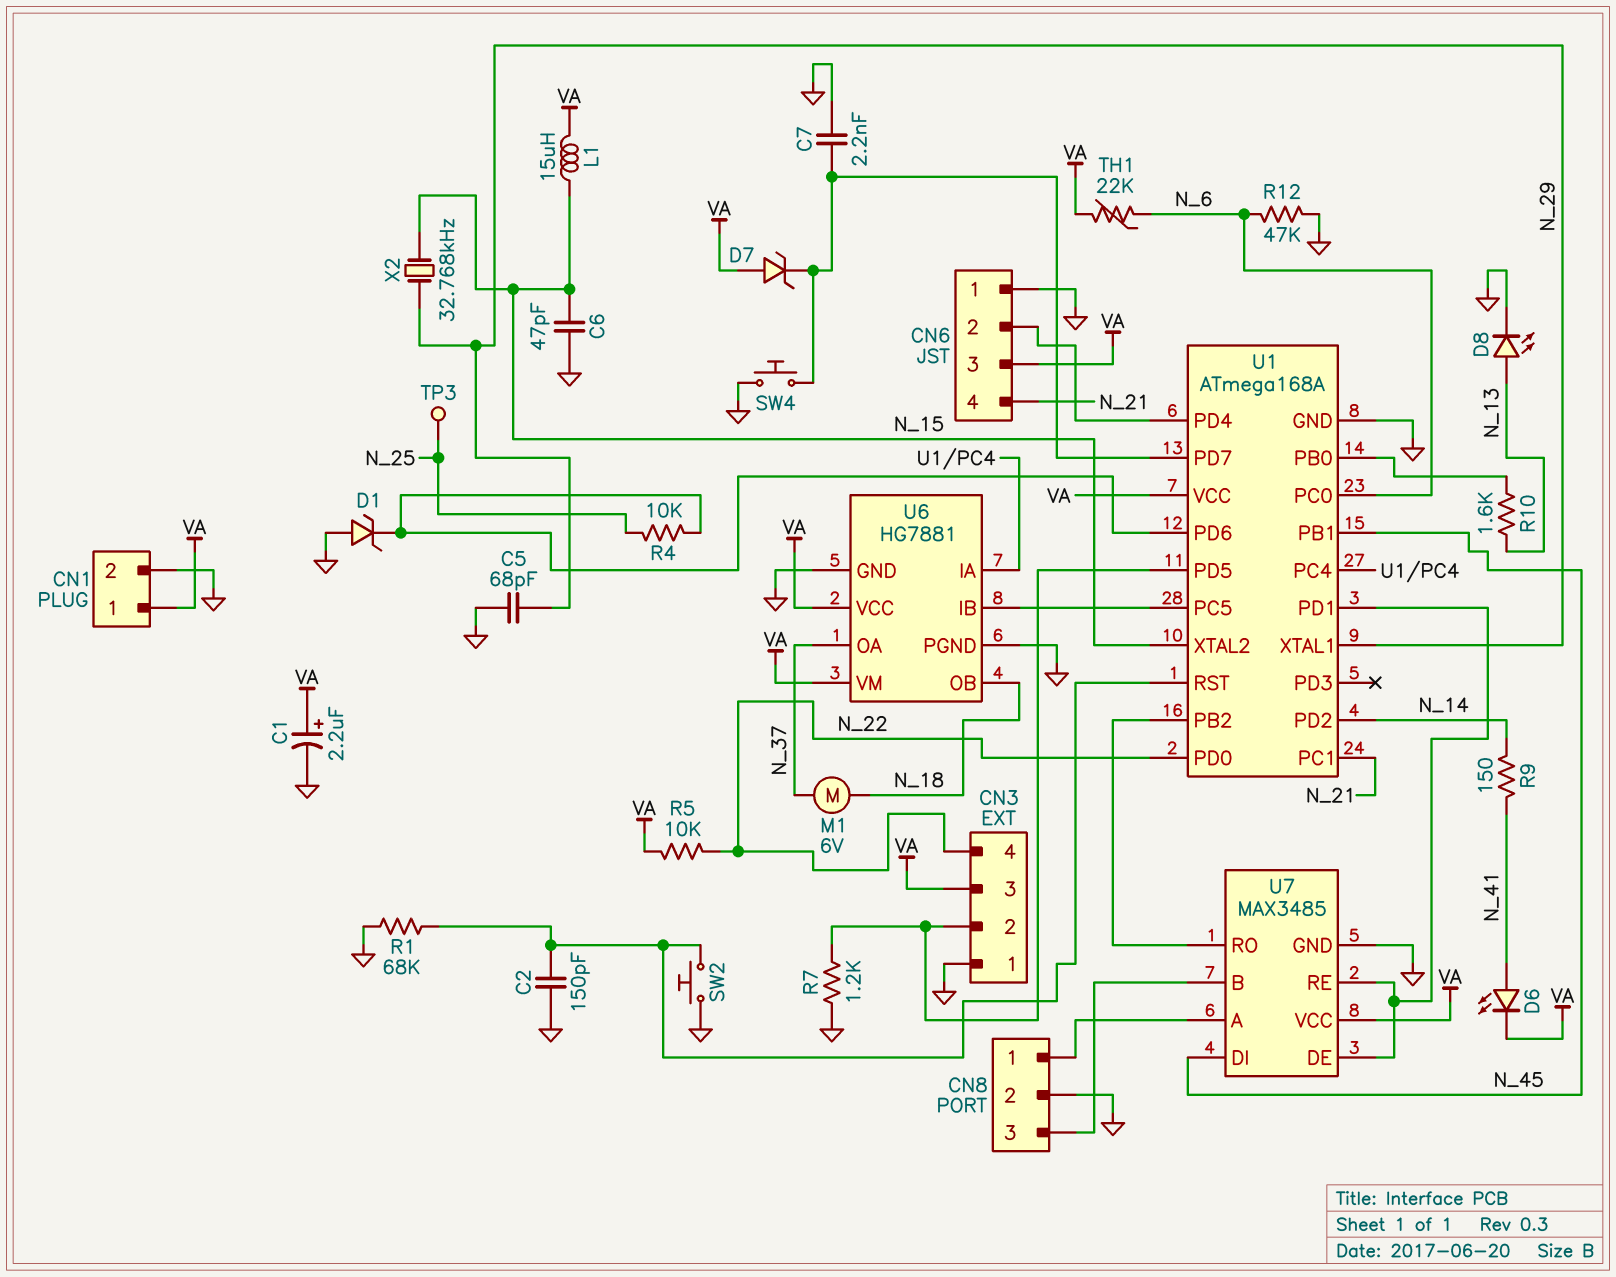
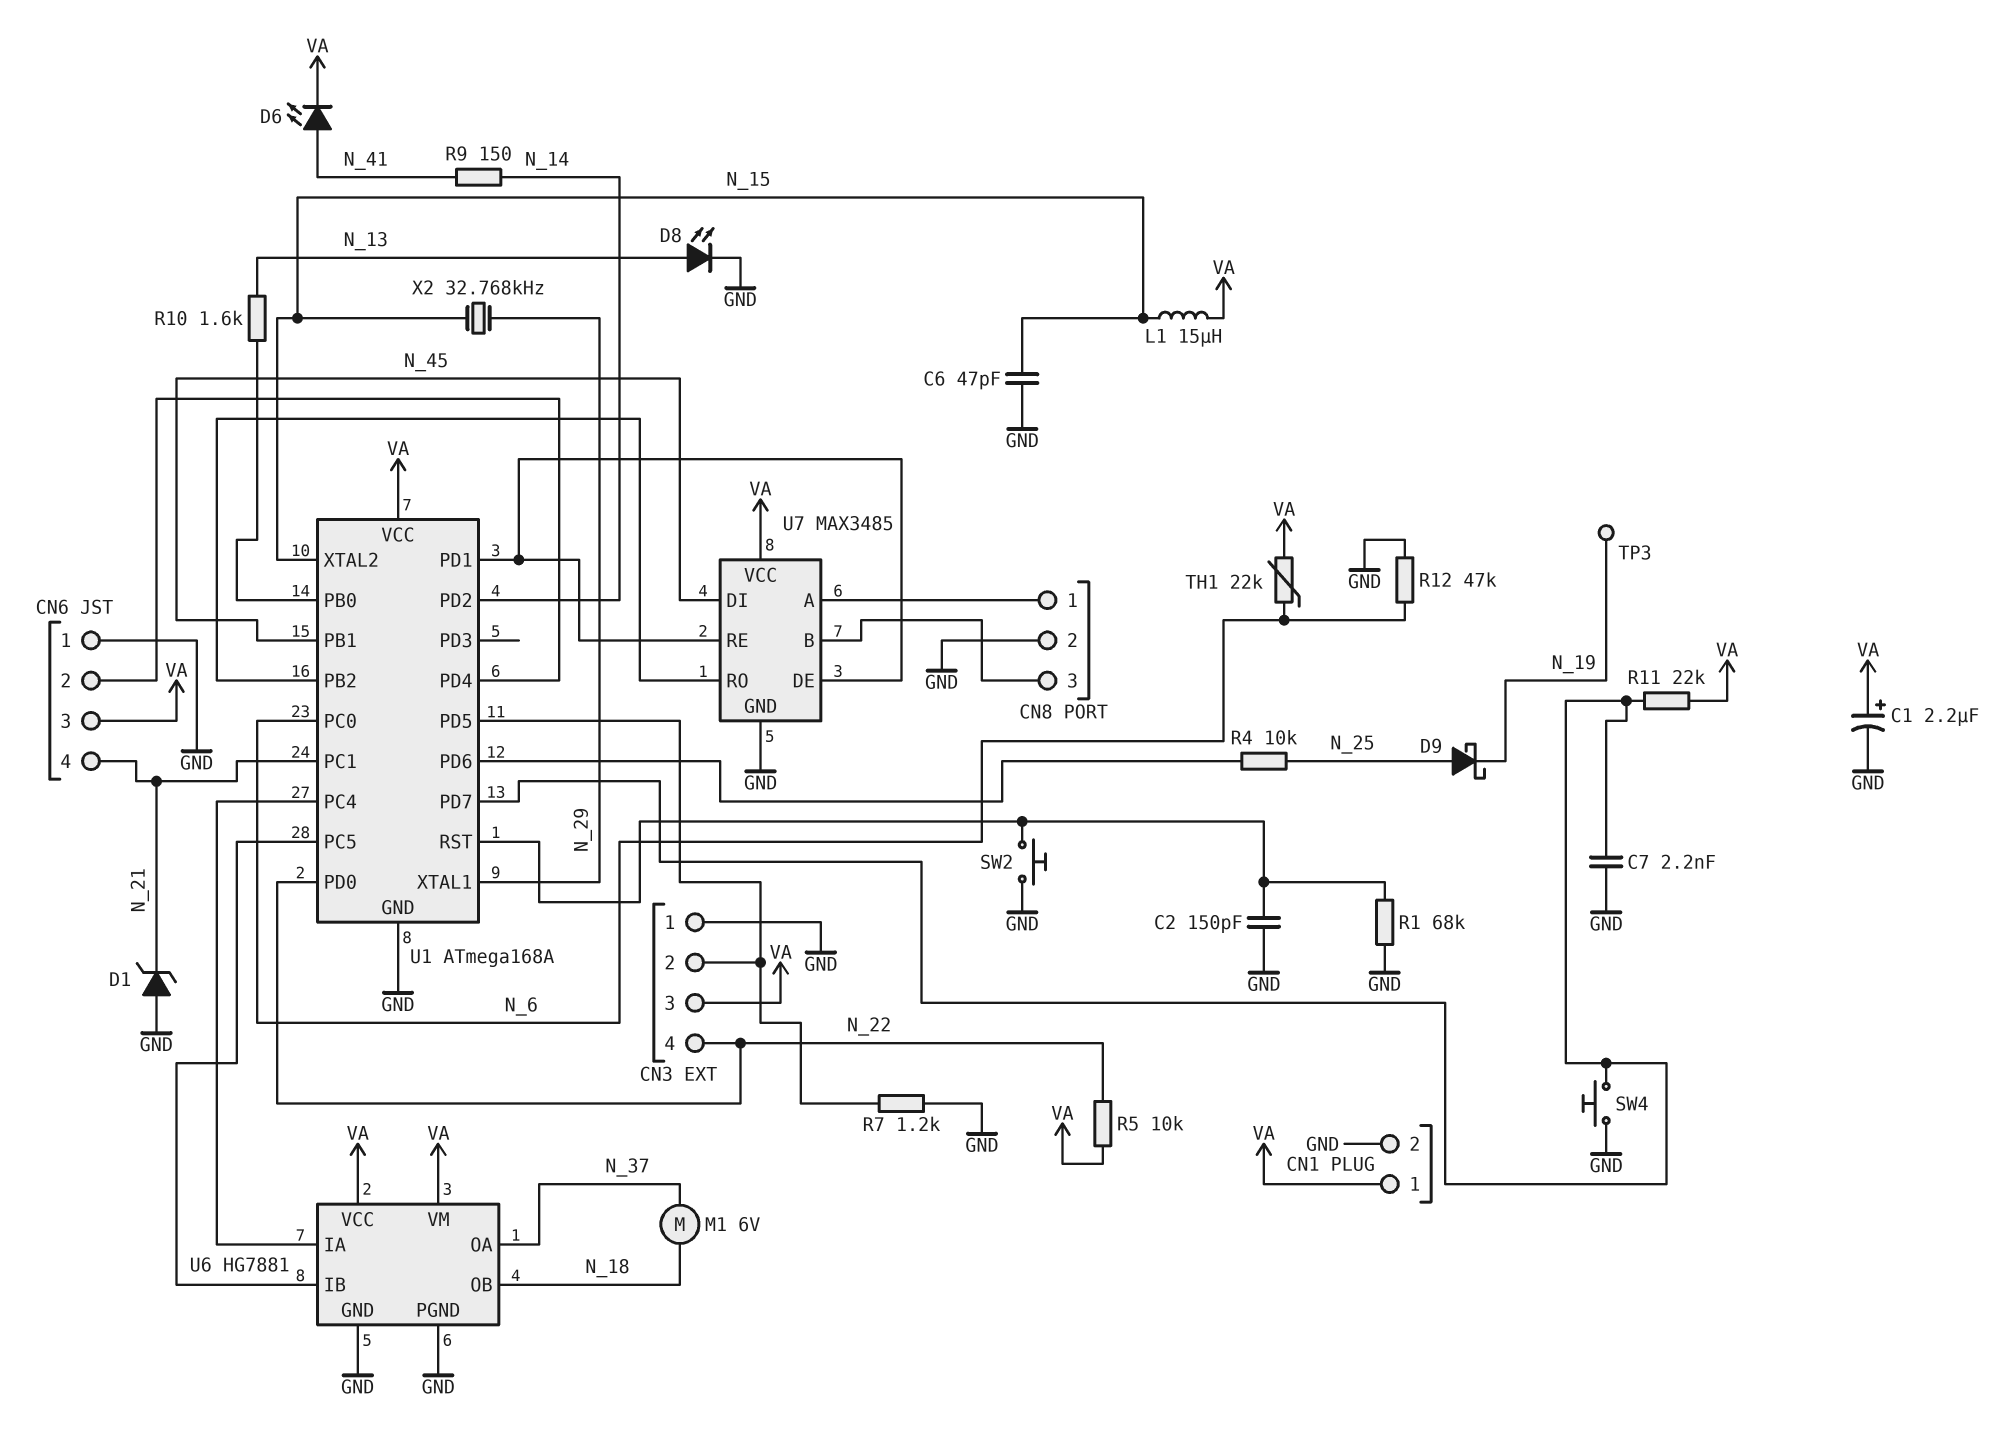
C5: 68pF (GND, N_29) -> none
D1: zener (A GND, K U1/PD6) -> zener (A GND, K N_21)
D7: zener (A VA, K U1/PD7) -> none
D9: none -> schottky (A N_25, K N_19)
R11: none -> 22k (U1/PD7, VA)
TP3: test point (N_25) -> test point (N_19)

